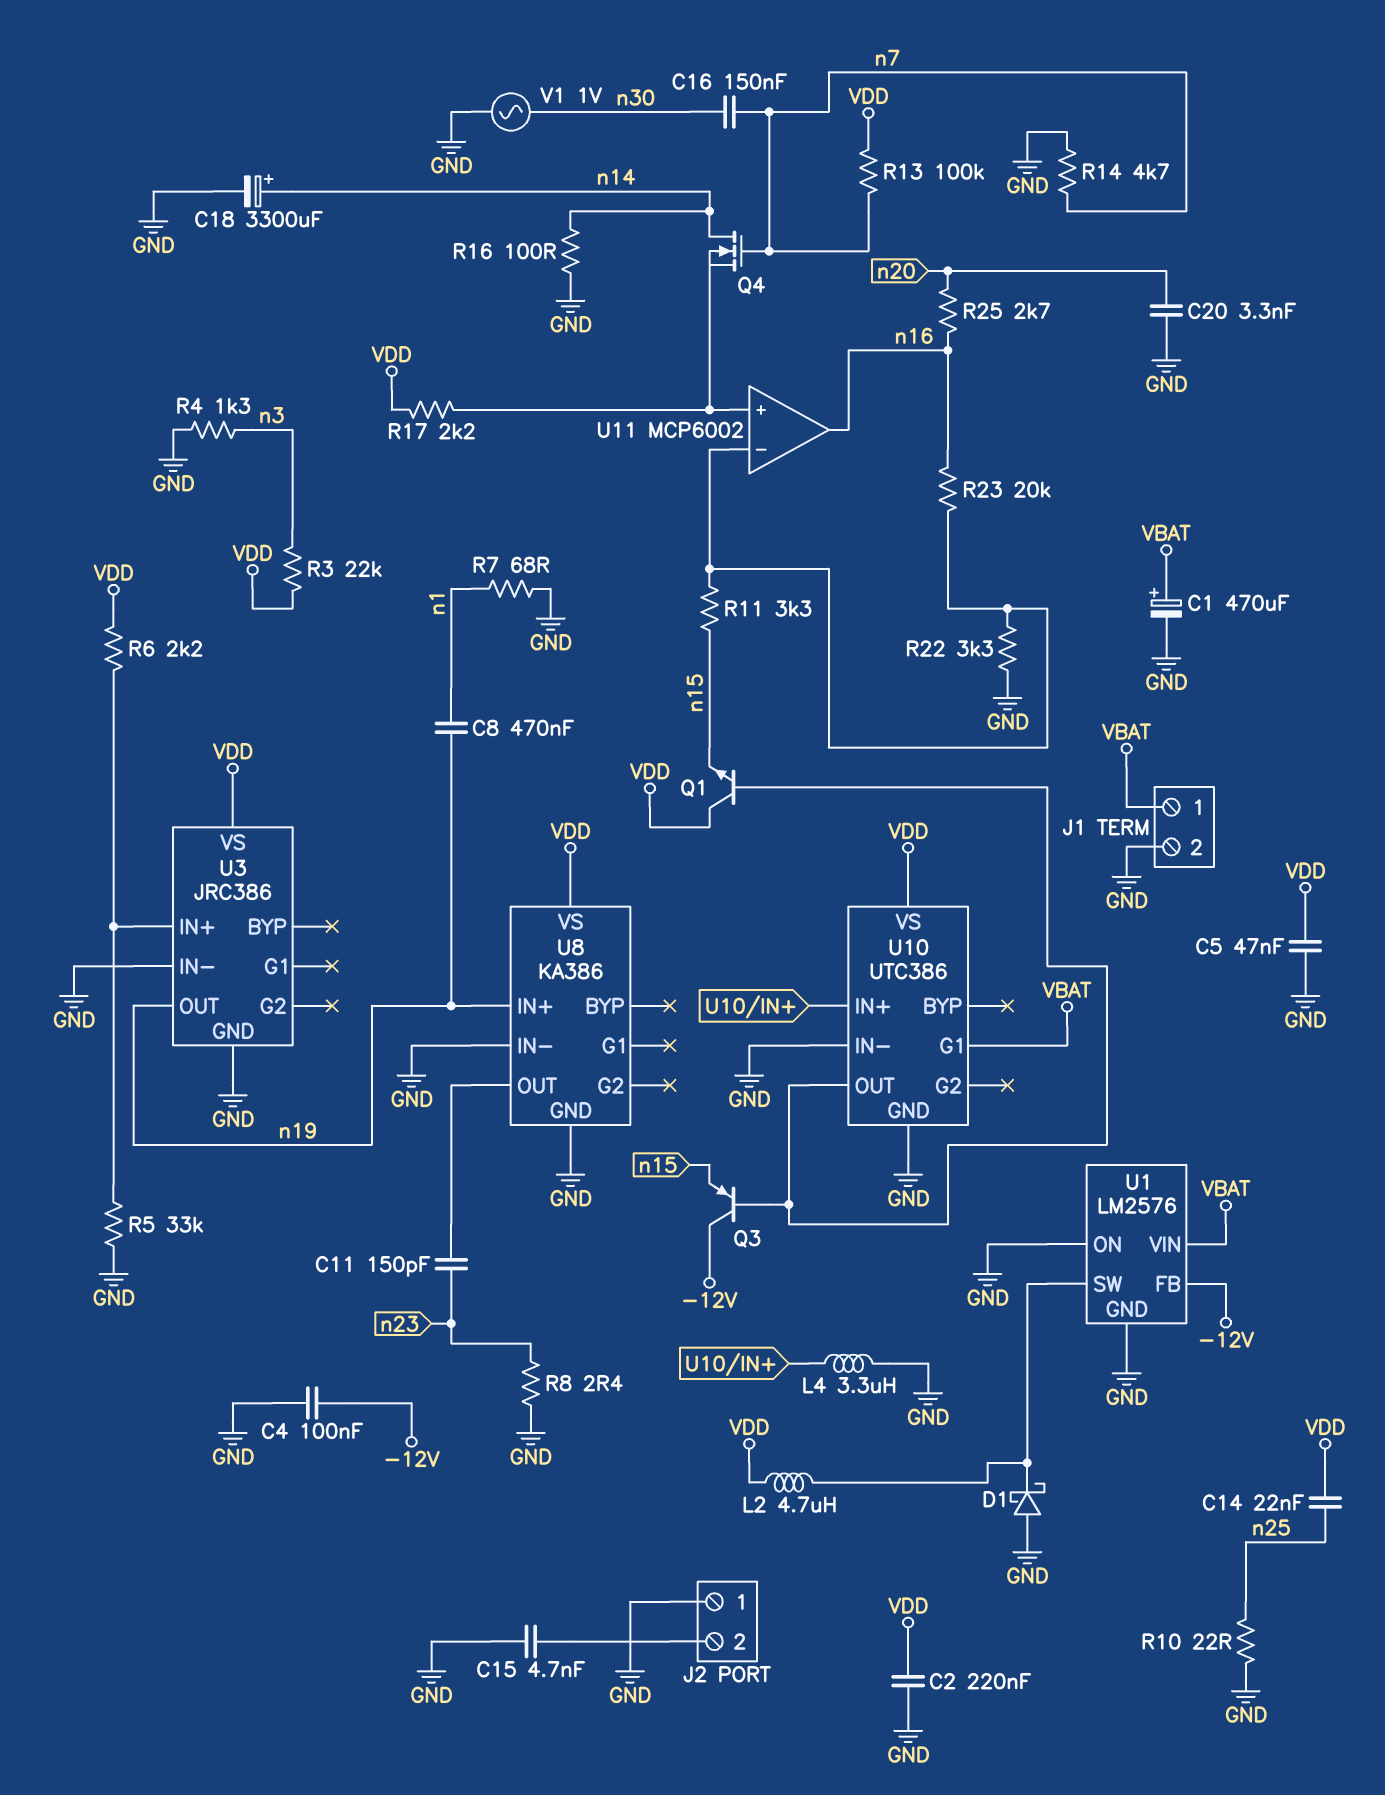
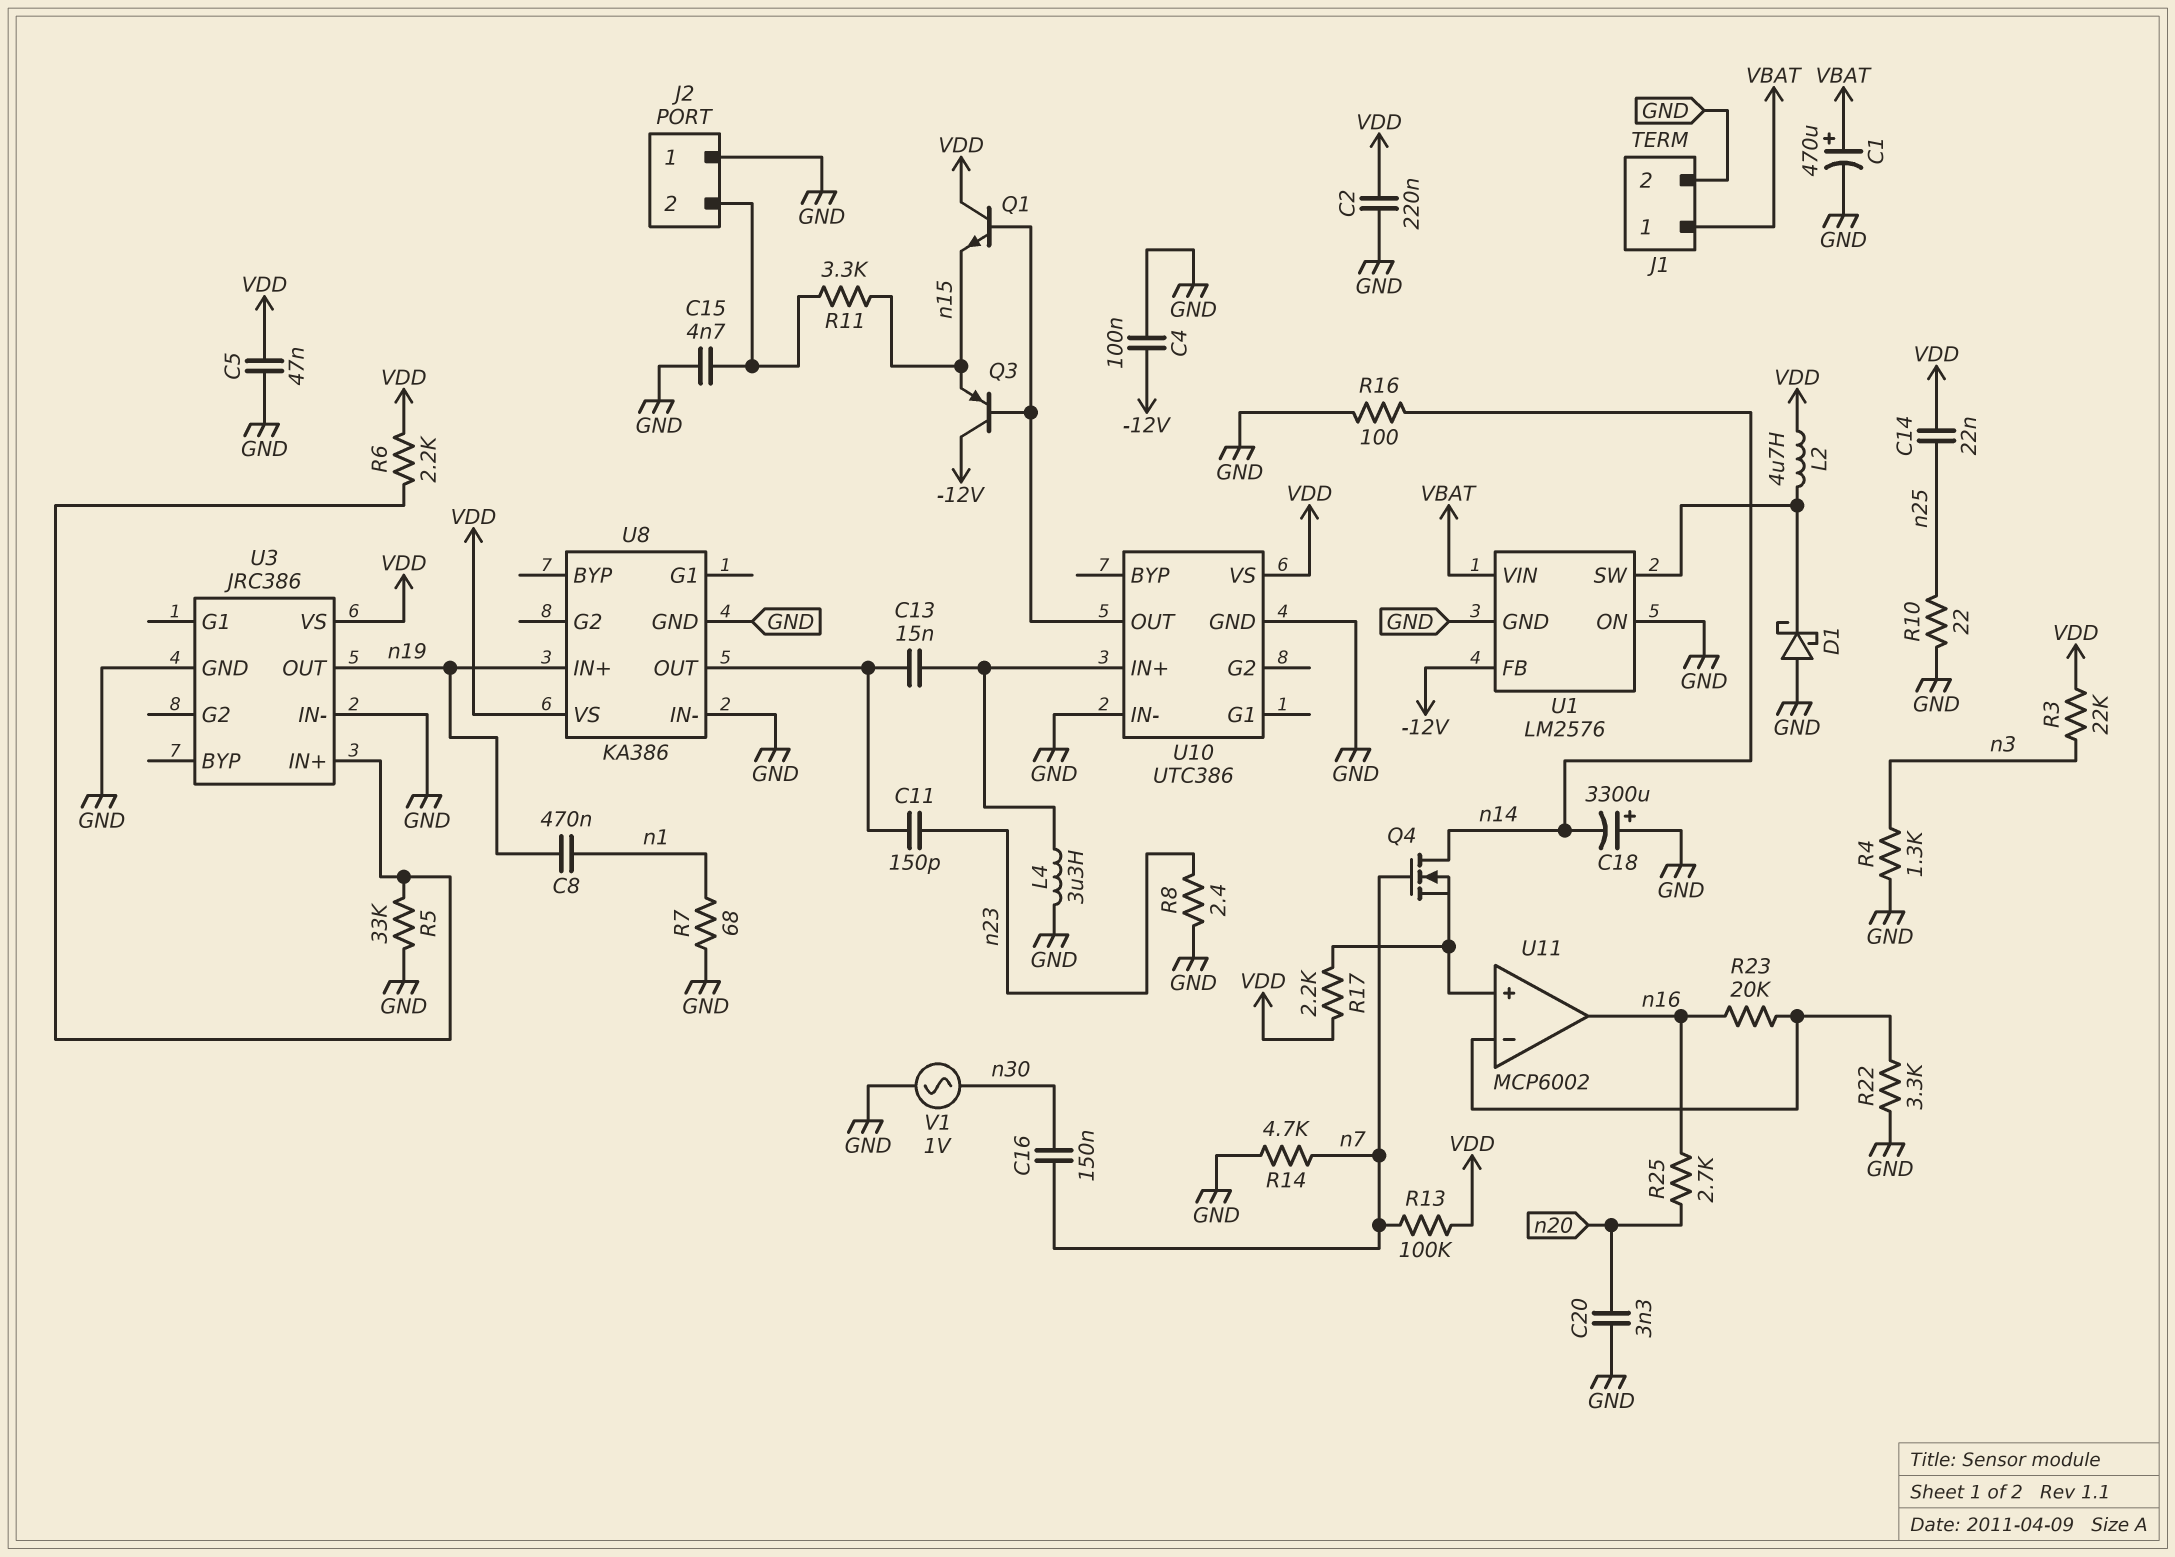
C13: none -> 15nF (U8/OUT, U10/IN+)
C18: 3300uF (plus n14, minus GND) -> 3300uF (plus GND, minus n14)
R11: 3.3k (U11/in-, n15) -> 3.3k (J2/2, n15)
U10 pin G1: VBAT -> none

